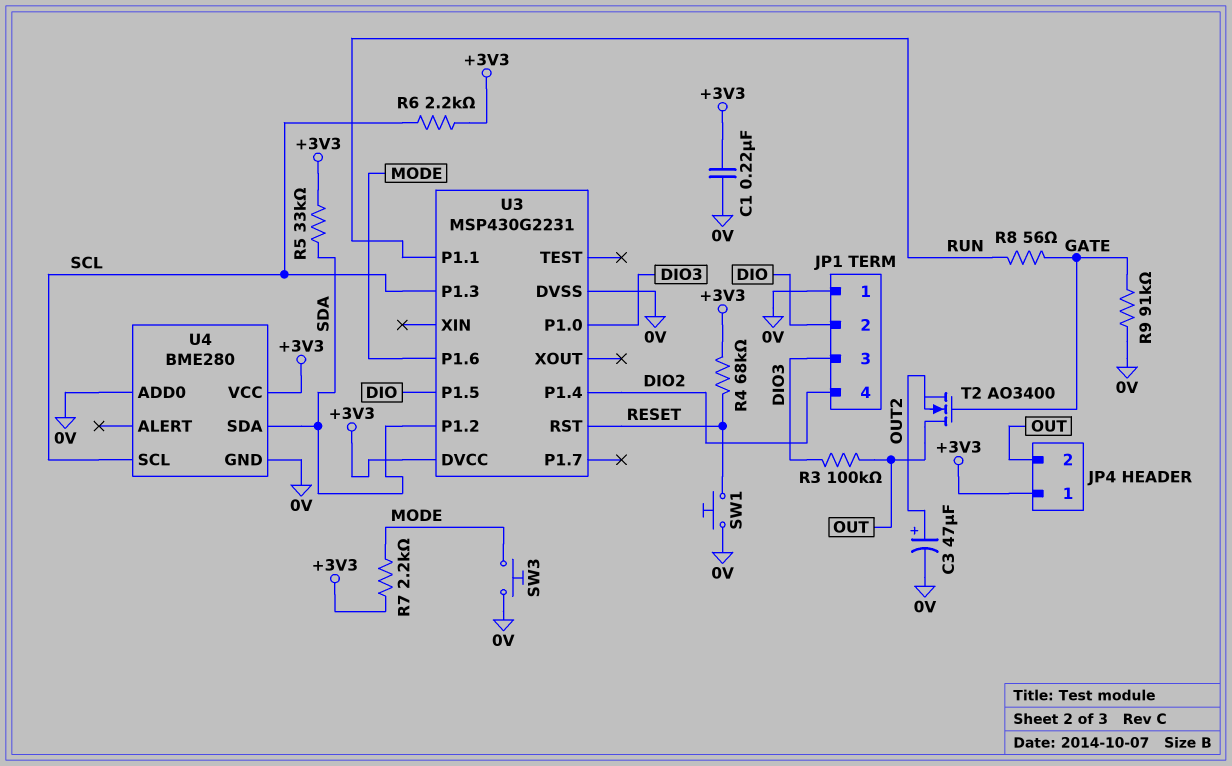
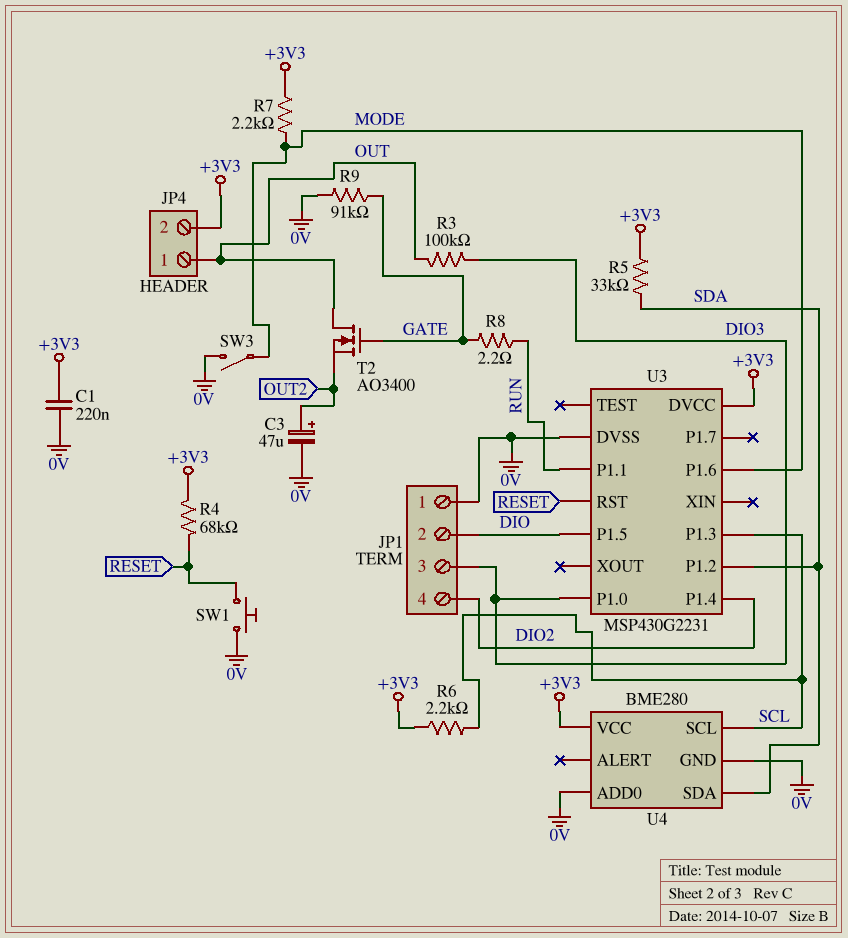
JP4 pin 1: +3V3 -> OUT
JP4 pin 2: OUT -> +3V3
R8: 56 (GATE, RUN) -> 2.2 (GATE, RUN)
SW3: button (0V, MODE) -> switch (0V, MODE)

